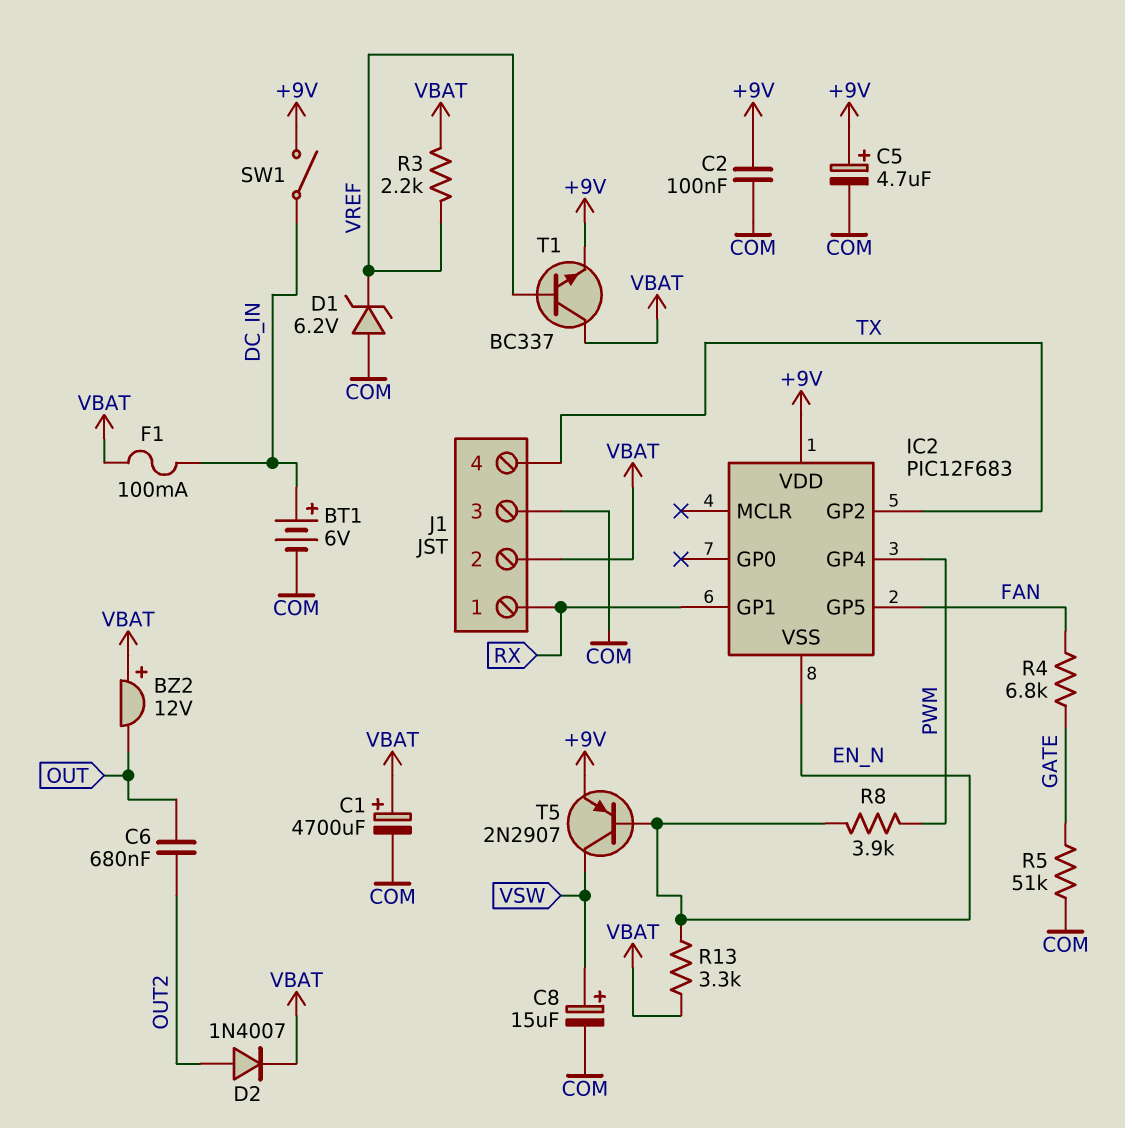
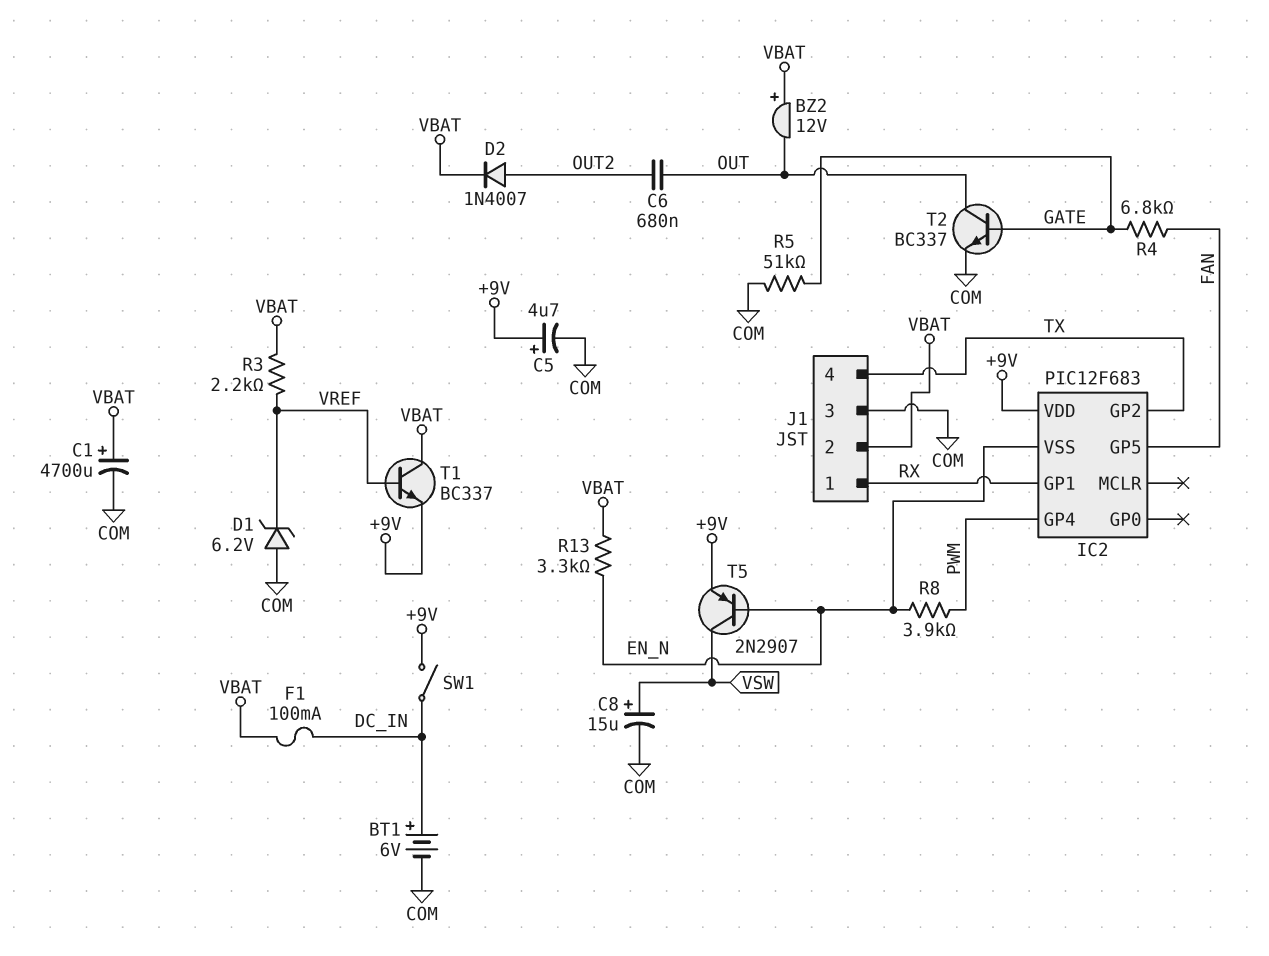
C2: 100nF (+9V, COM) -> none
T2: none -> NPN BC337 (B GATE, C OUT, E COM)

